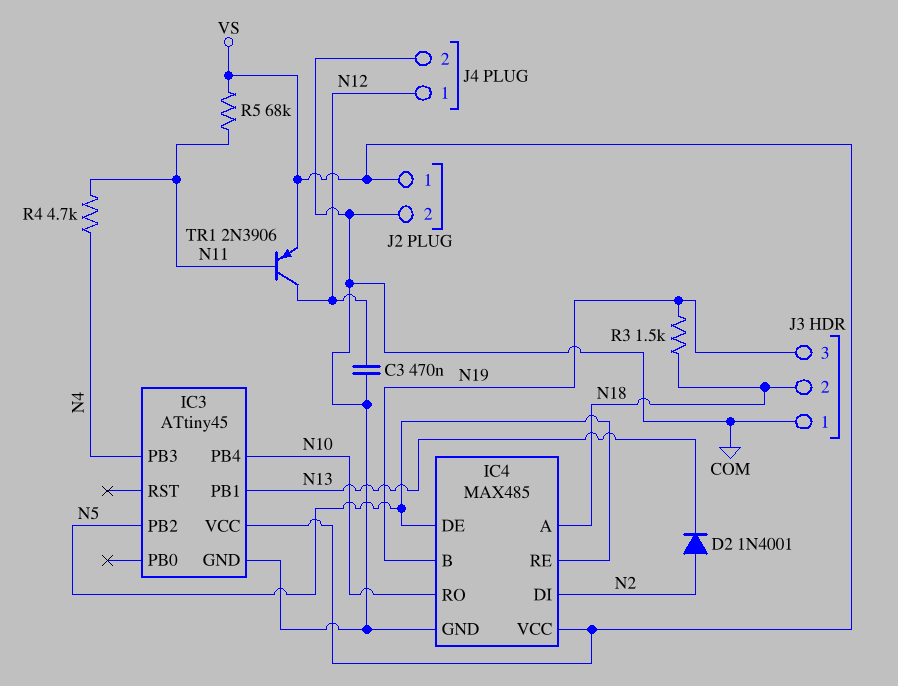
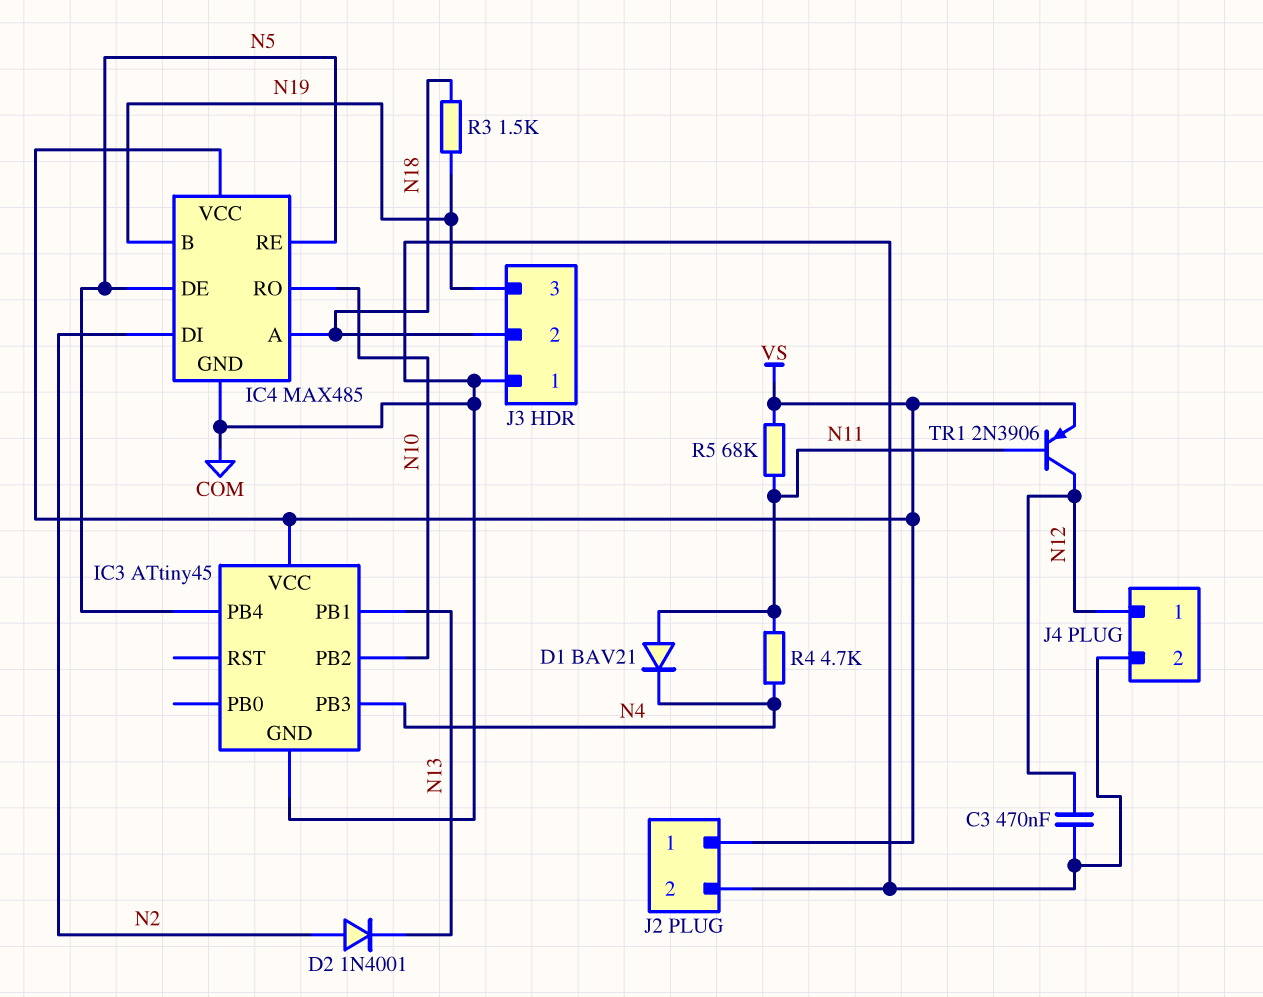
D1: none -> diode BAV21 (A N11, K N4)
IC3 pin PB2: N5 -> N10
IC3 pin PB4: N10 -> N5

